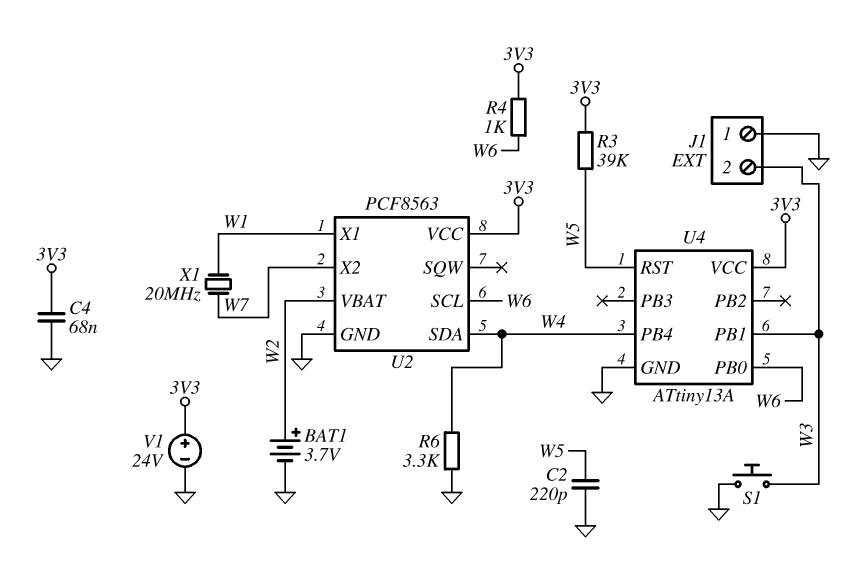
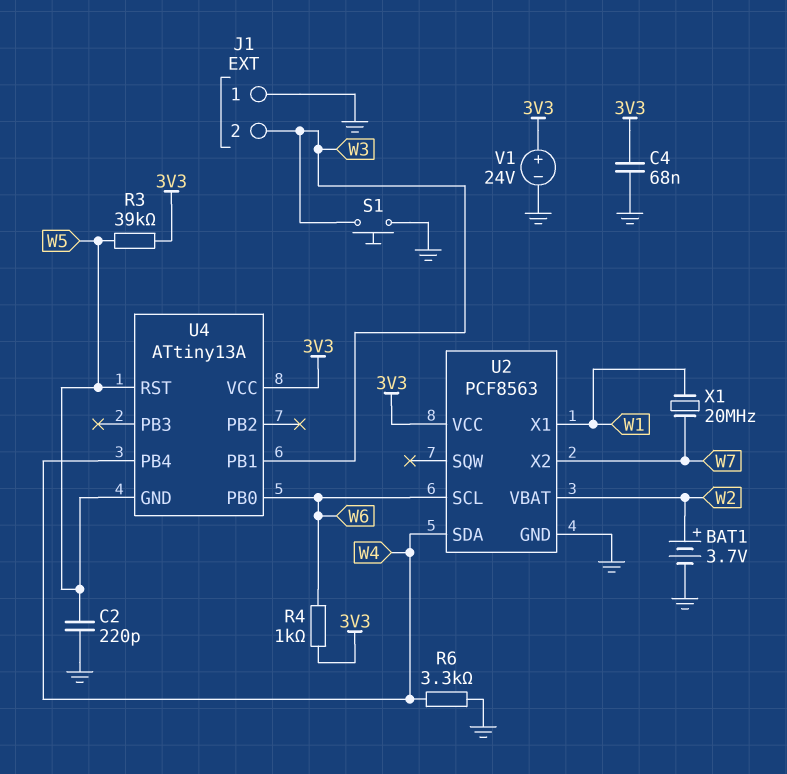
U4 pin GND: GND -> W5

